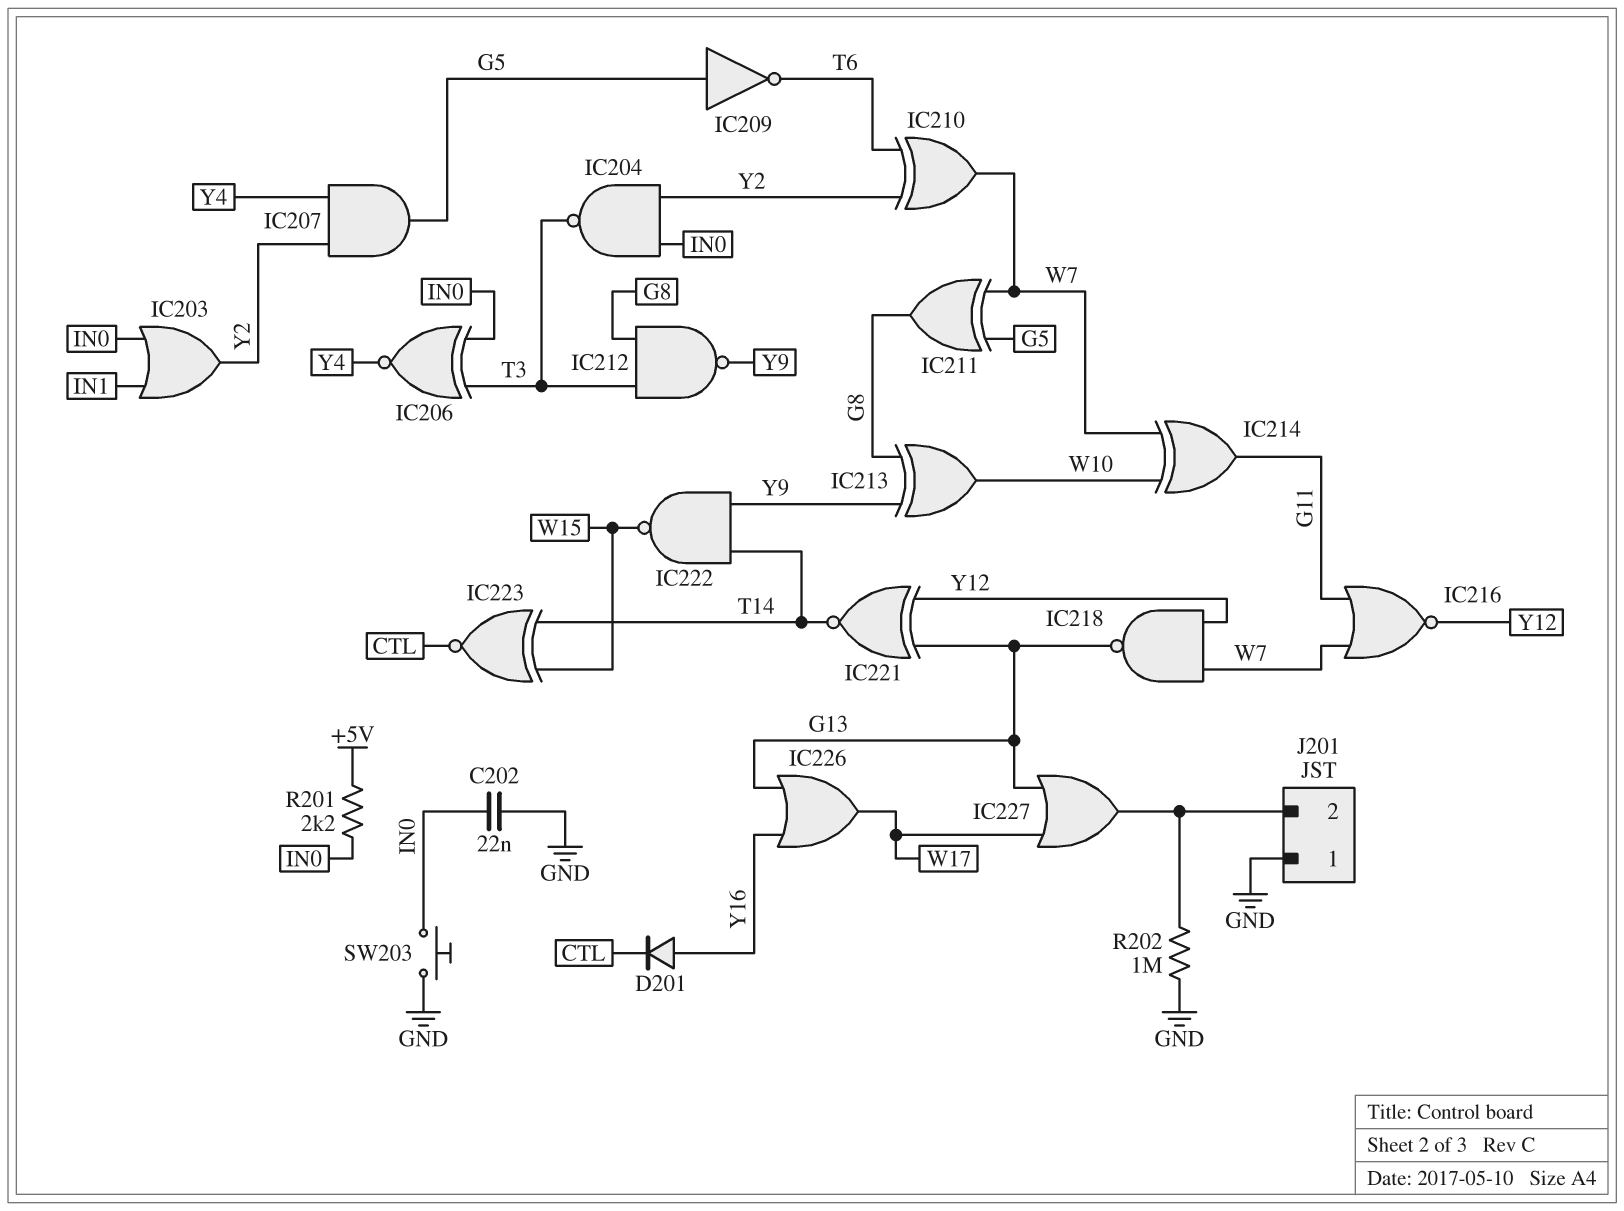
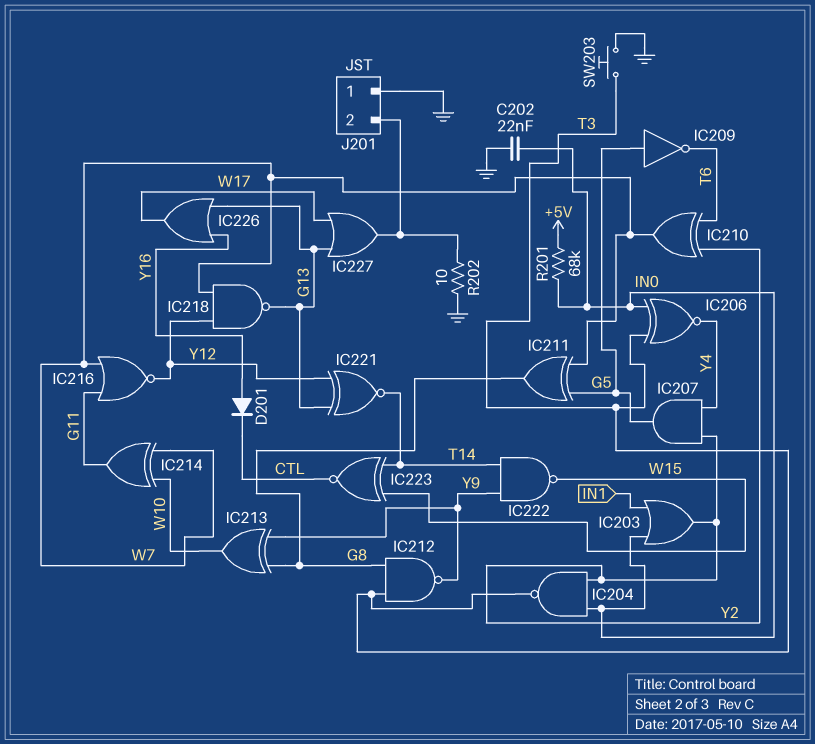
R201: 2.2k (+5V, IN0) -> 68k (+5V, IN0)
R202: 1M (GND, J201/2) -> 10 (GND, J201/2)
SW203: button (GND, IN0) -> button (GND, T3)

